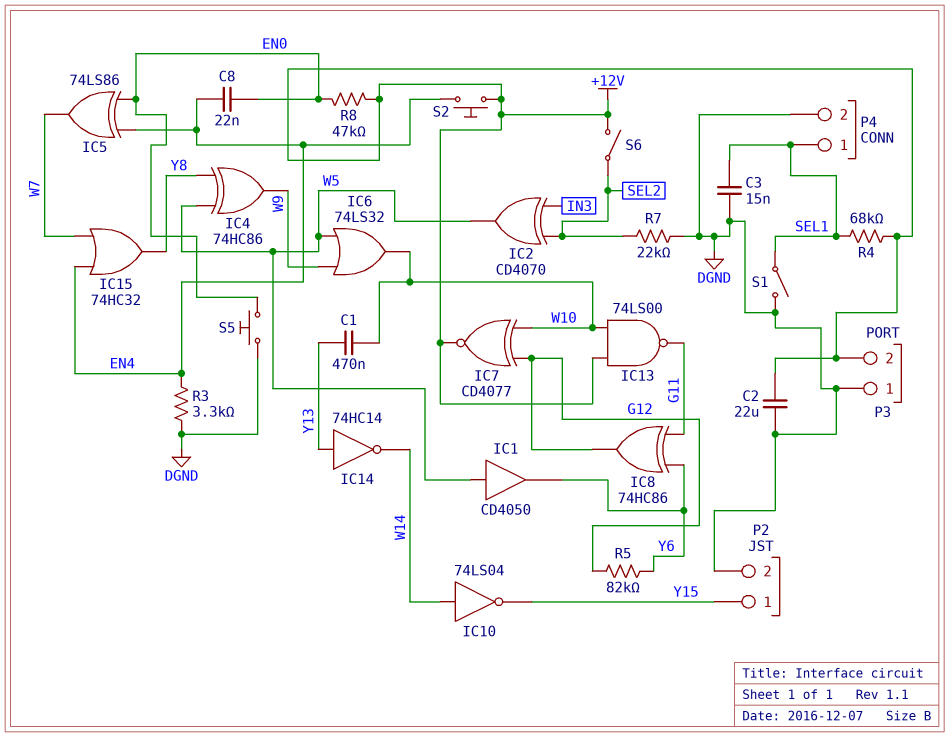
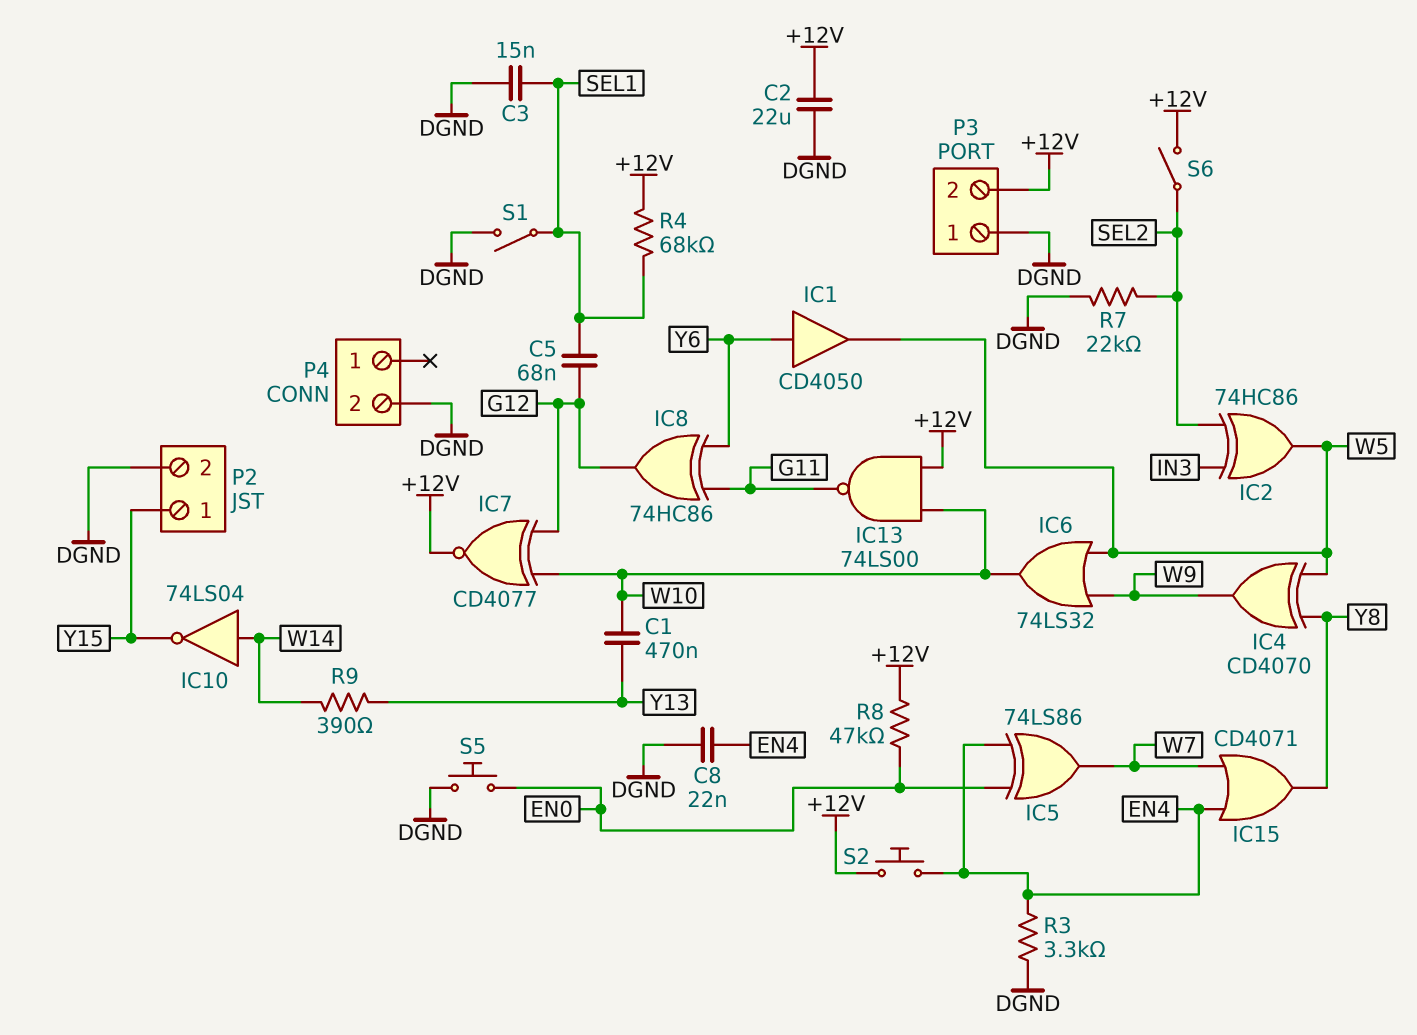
C5: none -> 68nF (G12, SEL1)
C8: 22nF (EN0, EN4) -> 22nF (DGND, EN4)
IC1: buffer CD4050 (in W5, out Y6) -> buffer CD4050 (in Y6, out W5)
IC2: XOR CD4070 (in IN3, in SEL2, out W5) -> XOR 74HC86 (in IN3, in SEL2, out W5)
IC4: XOR 74HC86 (in W5, in Y8, out W9) -> XOR CD4070 (in W5, in Y8, out W9)
IC14: NOT 74HC14 (in Y13, out W14) -> none
IC15: OR 74HC32 (in EN4, in W7, out Y8) -> OR CD4071 (in EN4, in W7, out Y8)
P4 pin 1: SEL1 -> none
R5: 82k (G12, Y6) -> none
R9: none -> 390 (W14, Y13)

